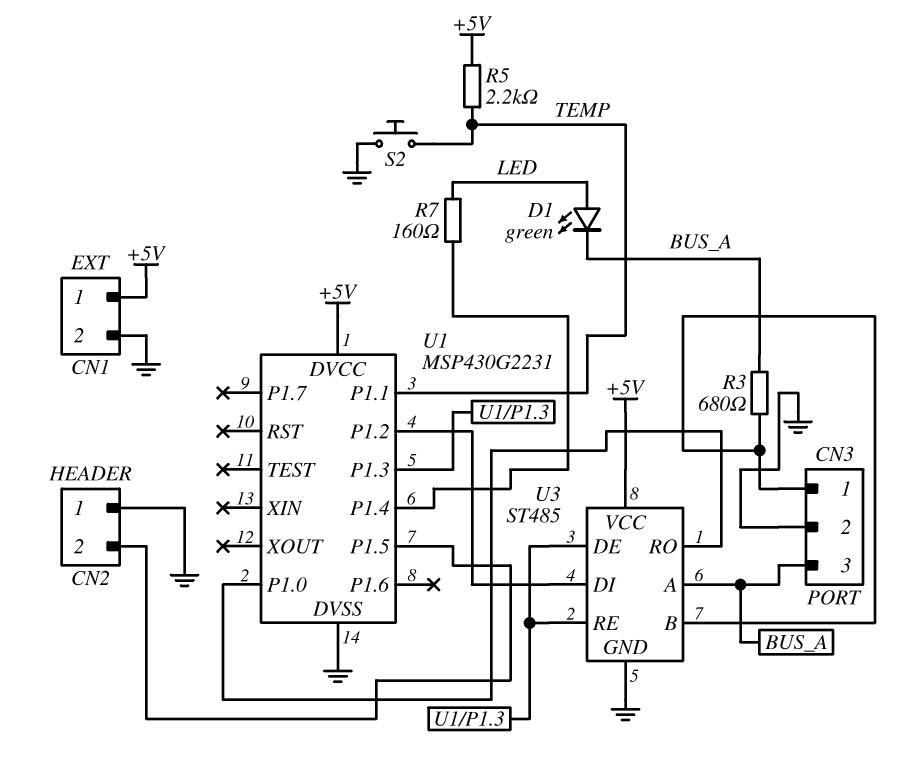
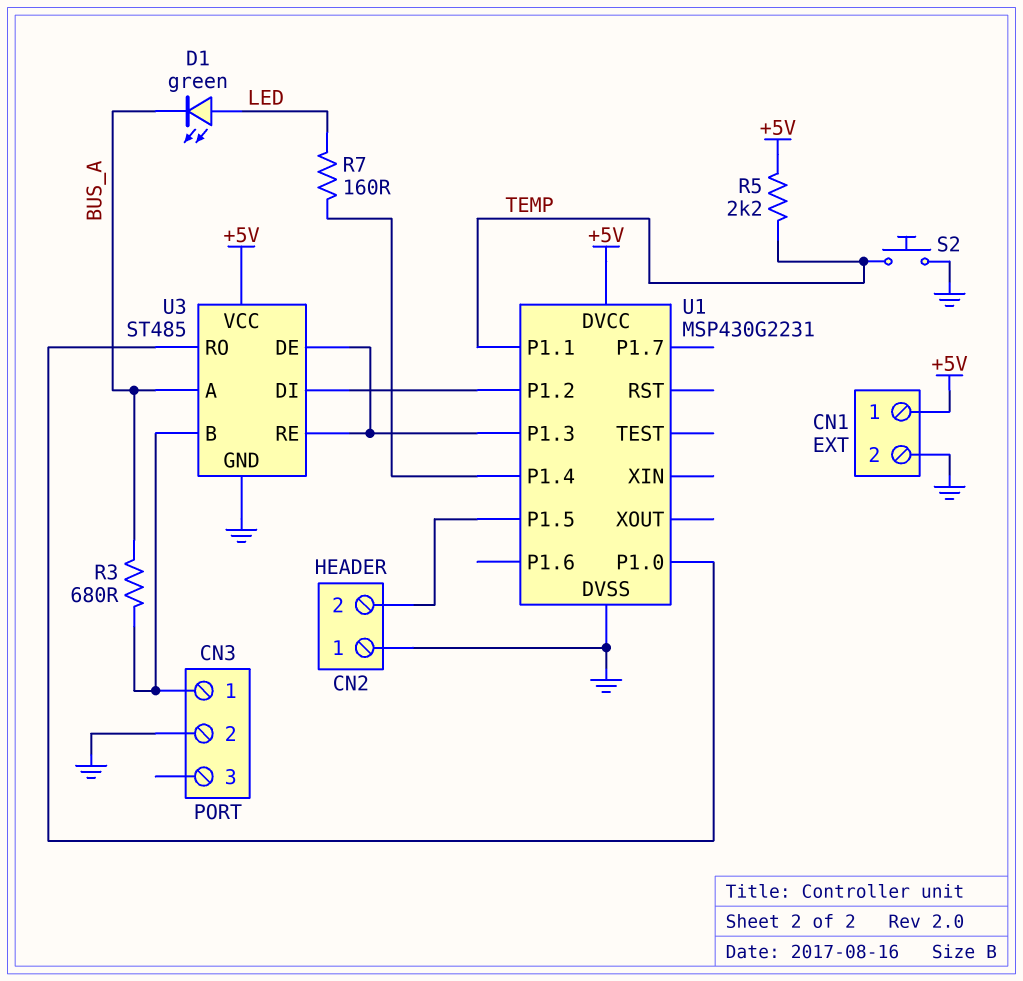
CN3 pin 3: BUS_A -> none

